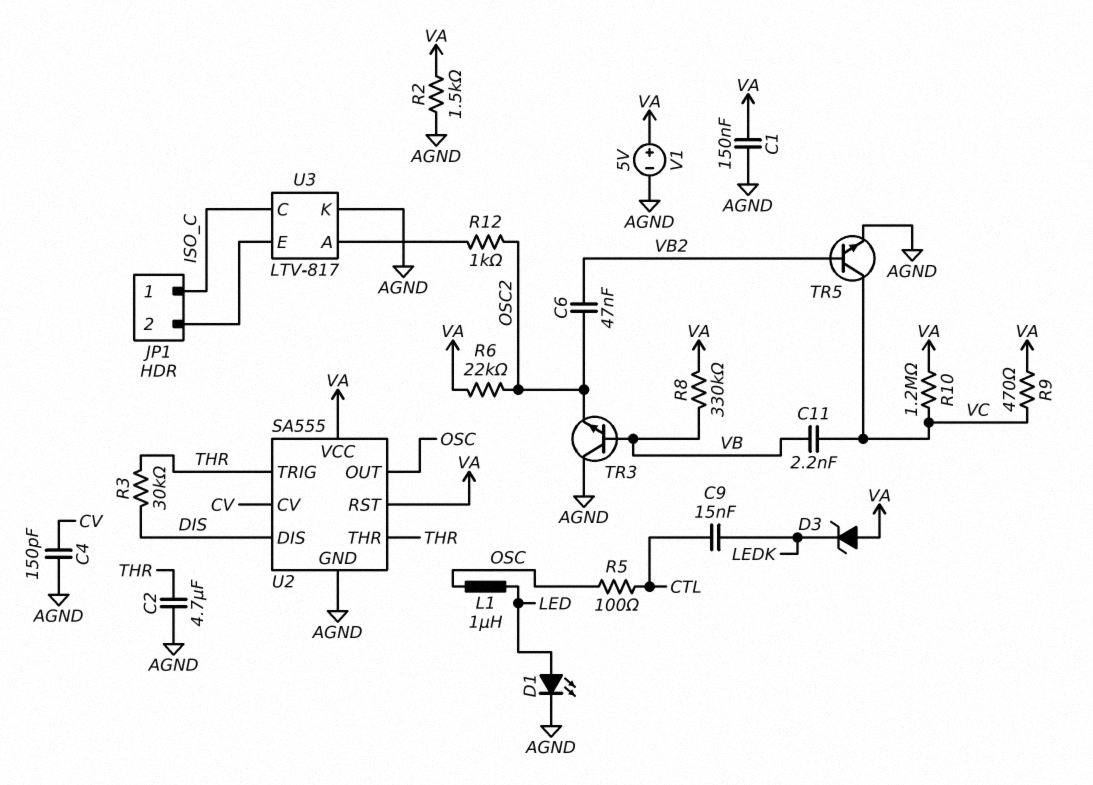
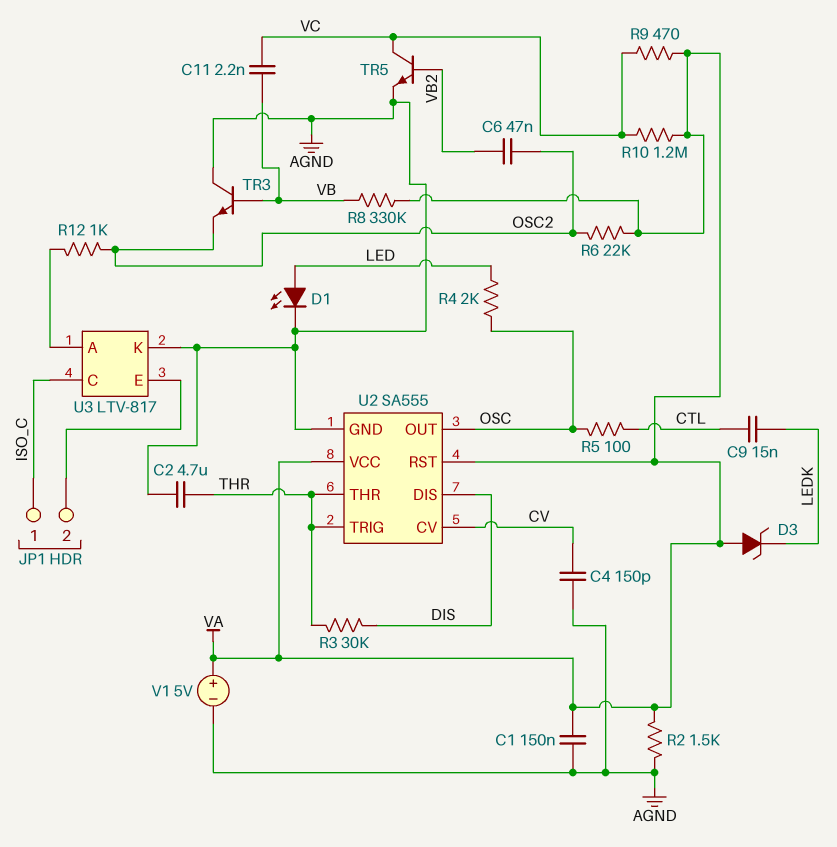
L1: 1uH (LED, OSC) -> none
R4: none -> 2k (LED, OSC)

